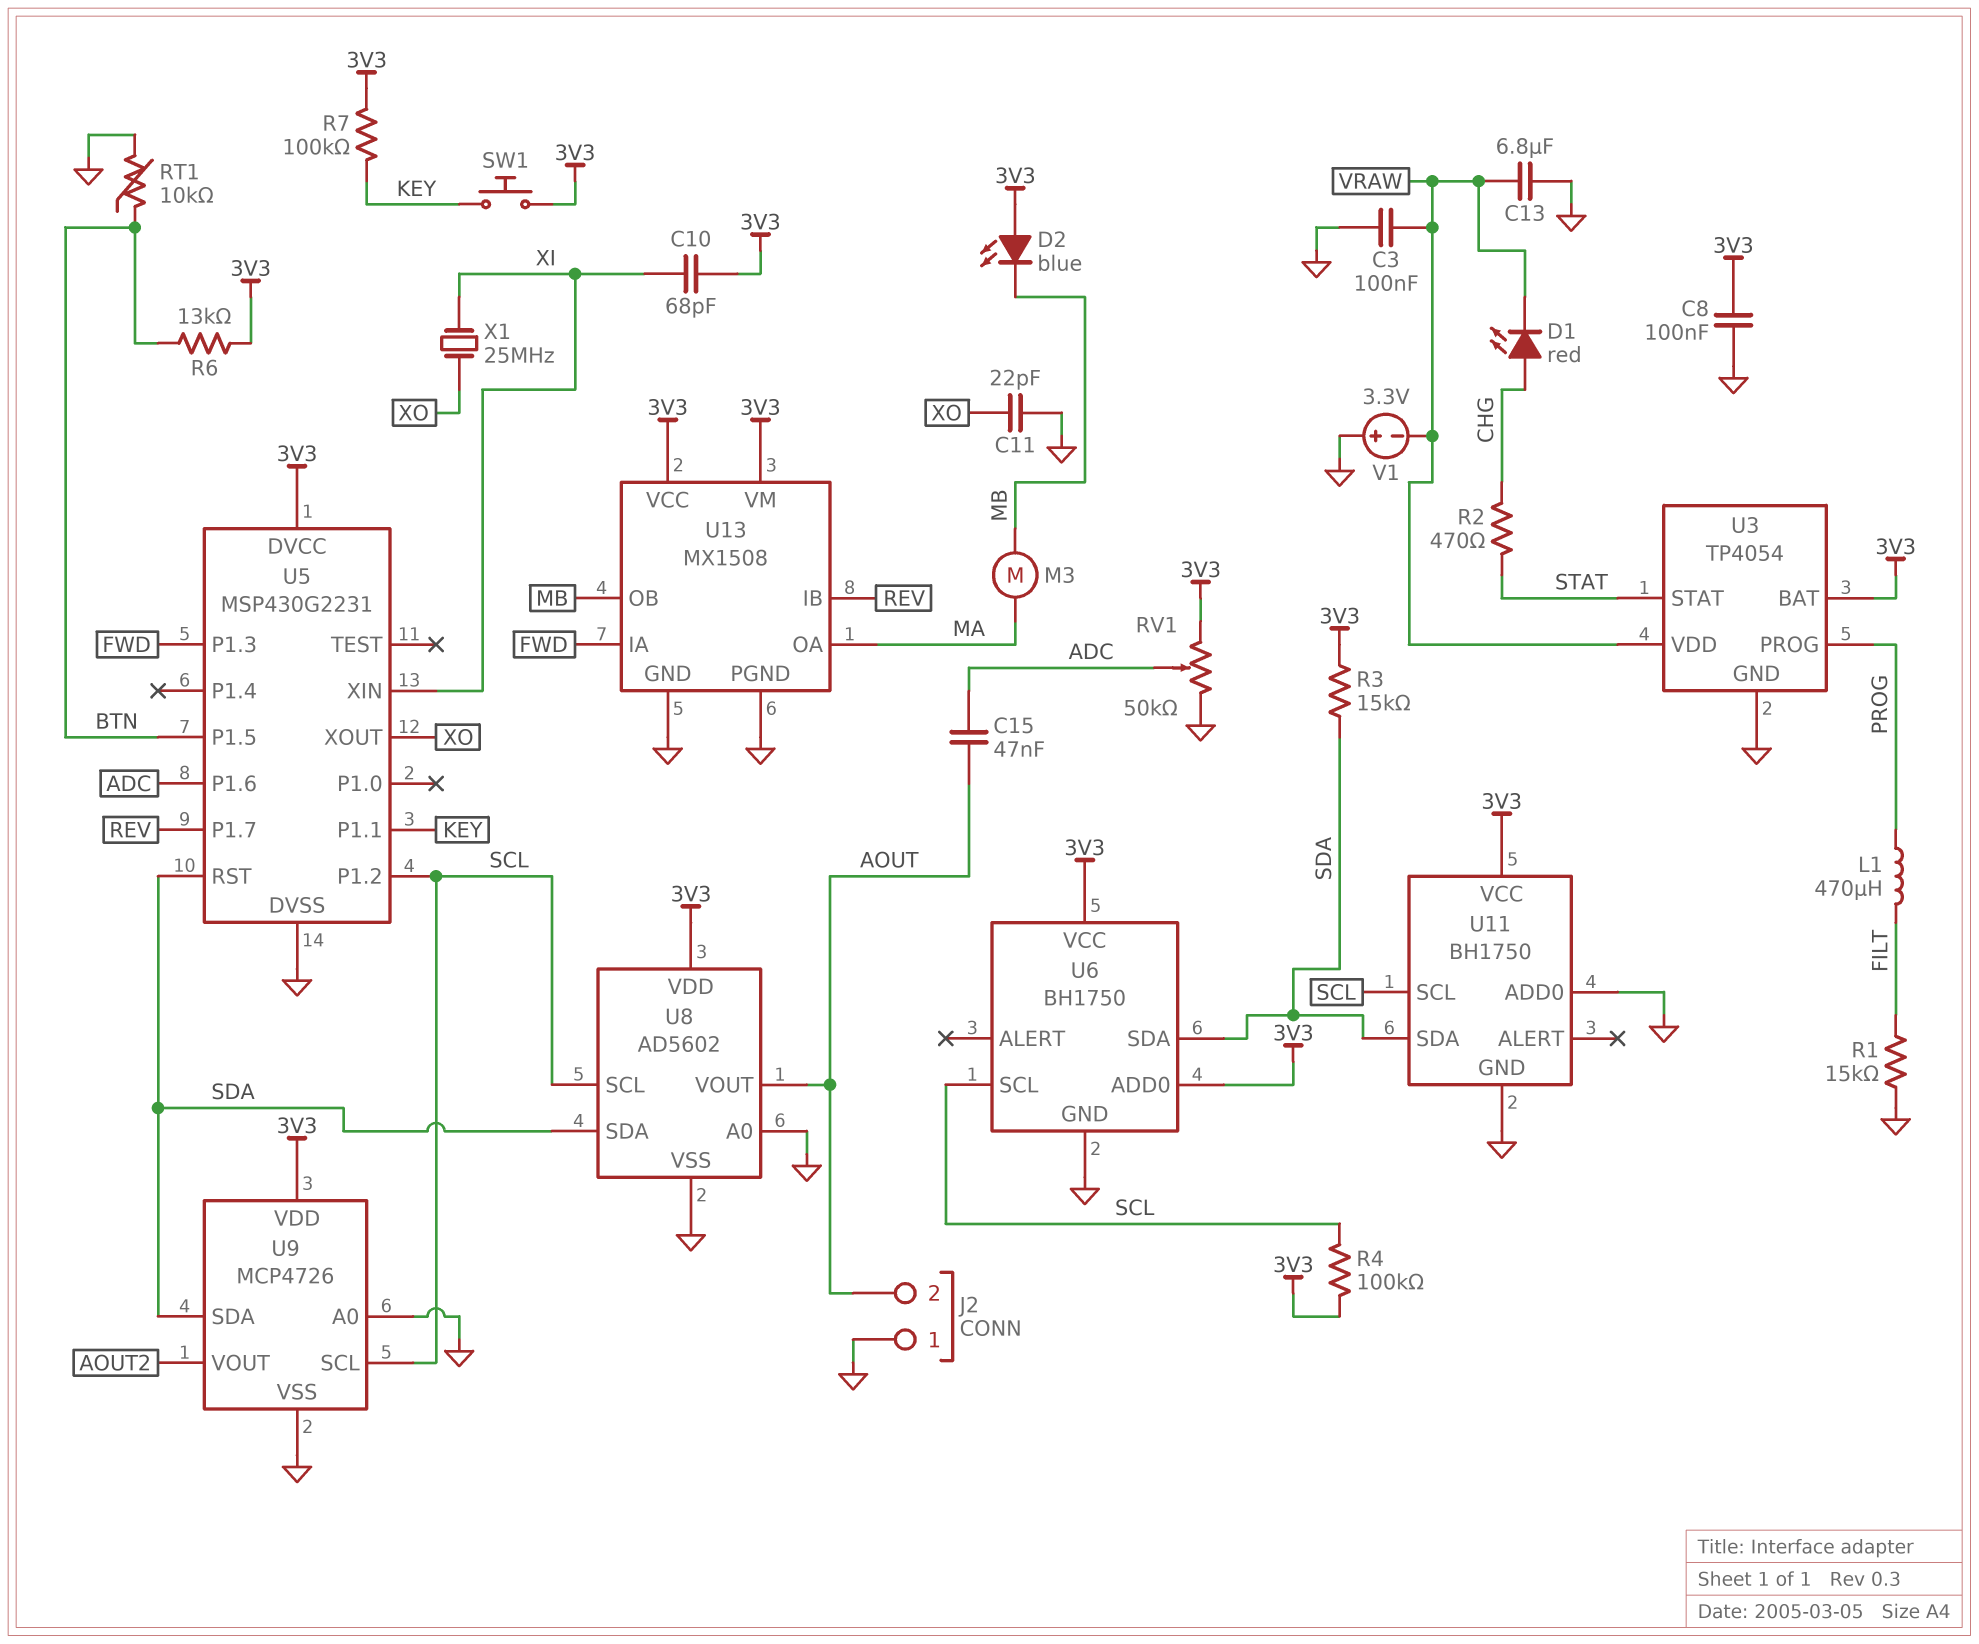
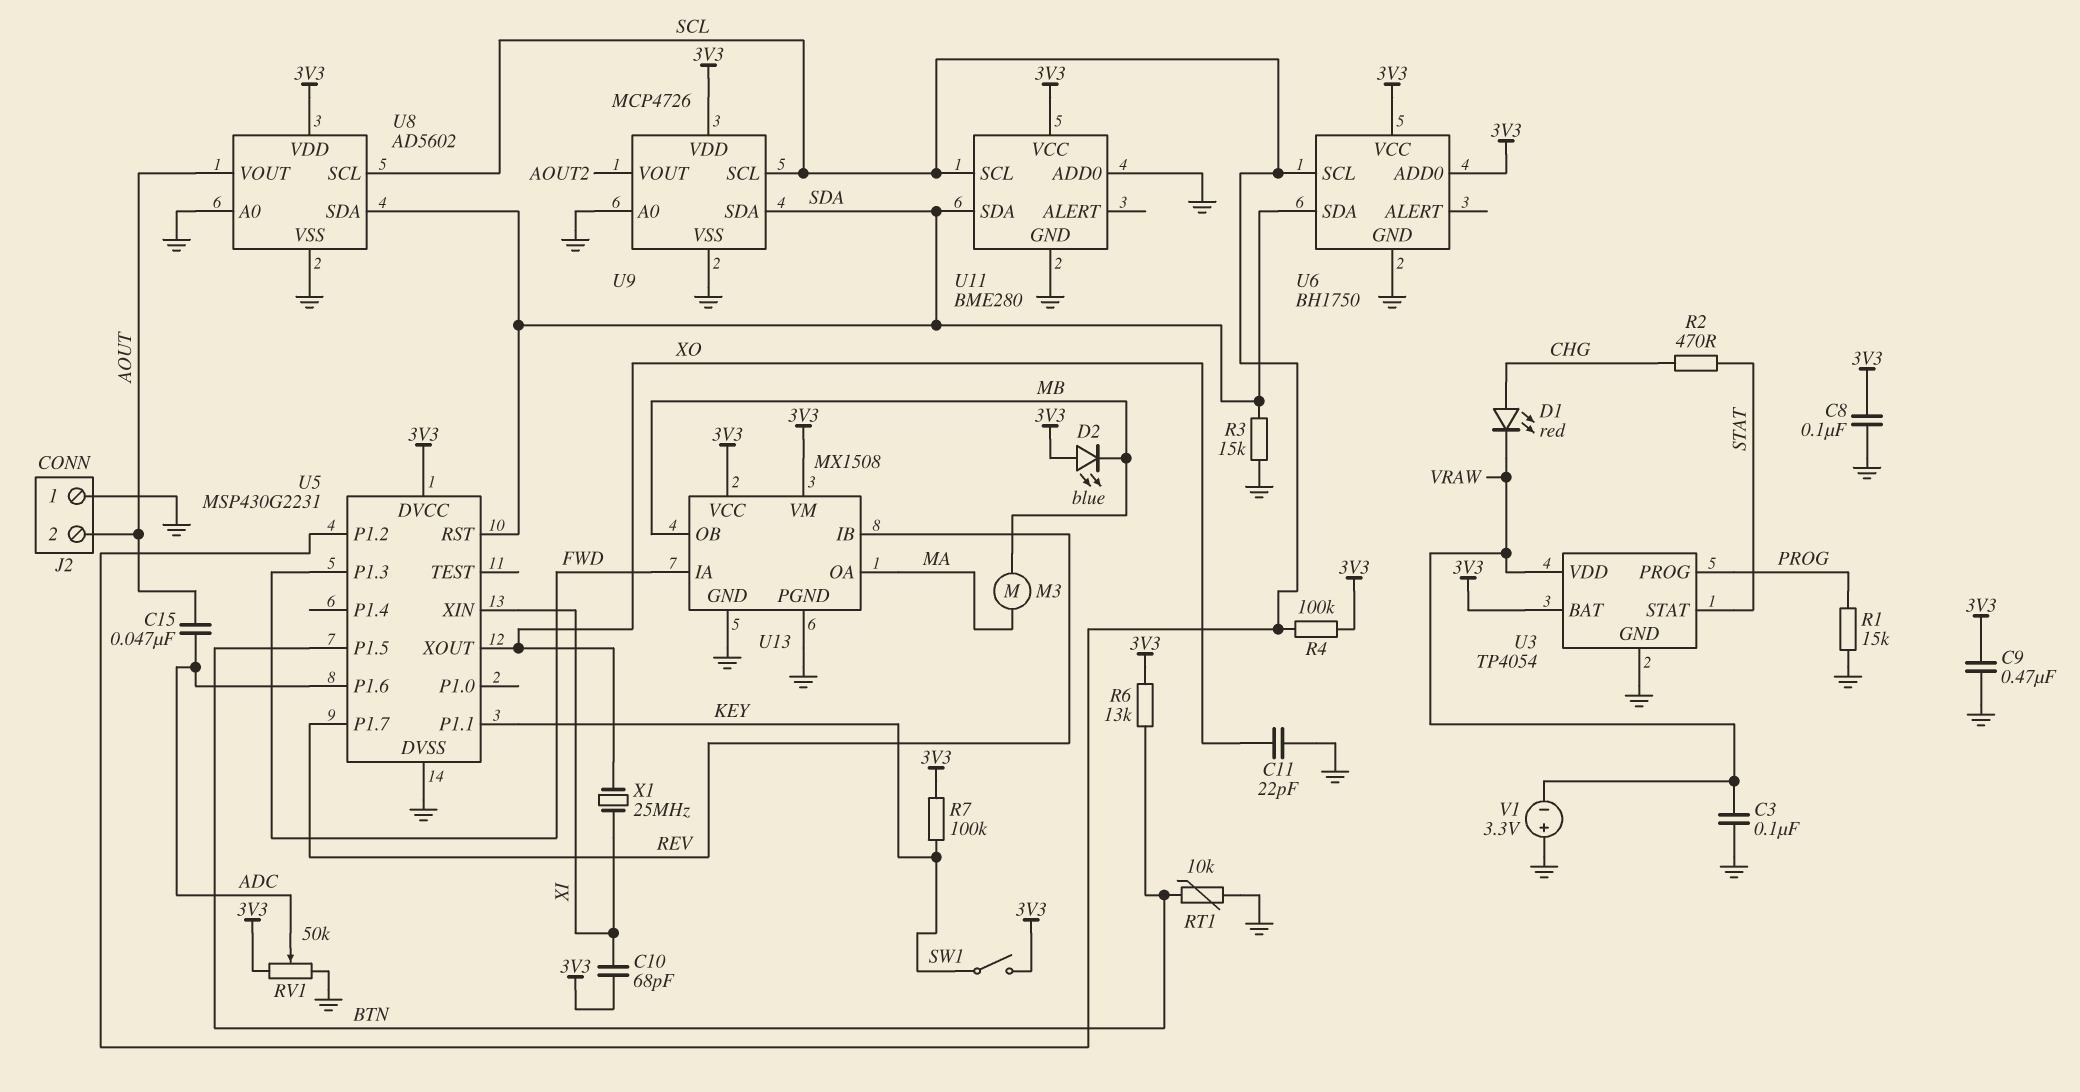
C9: none -> 470nF (3V3, GND)
C13: 6.8uF (GND, VRAW) -> none
L1: 470uH (FILT, PROG) -> none
R1: 15k (FILT, GND) -> 15k (GND, PROG)
R3: 15k (3V3, SDA) -> 15k (GND, SDA)
SW1: button (3V3, KEY) -> switch (3V3, KEY)
U11: BH1750 -> BME280

